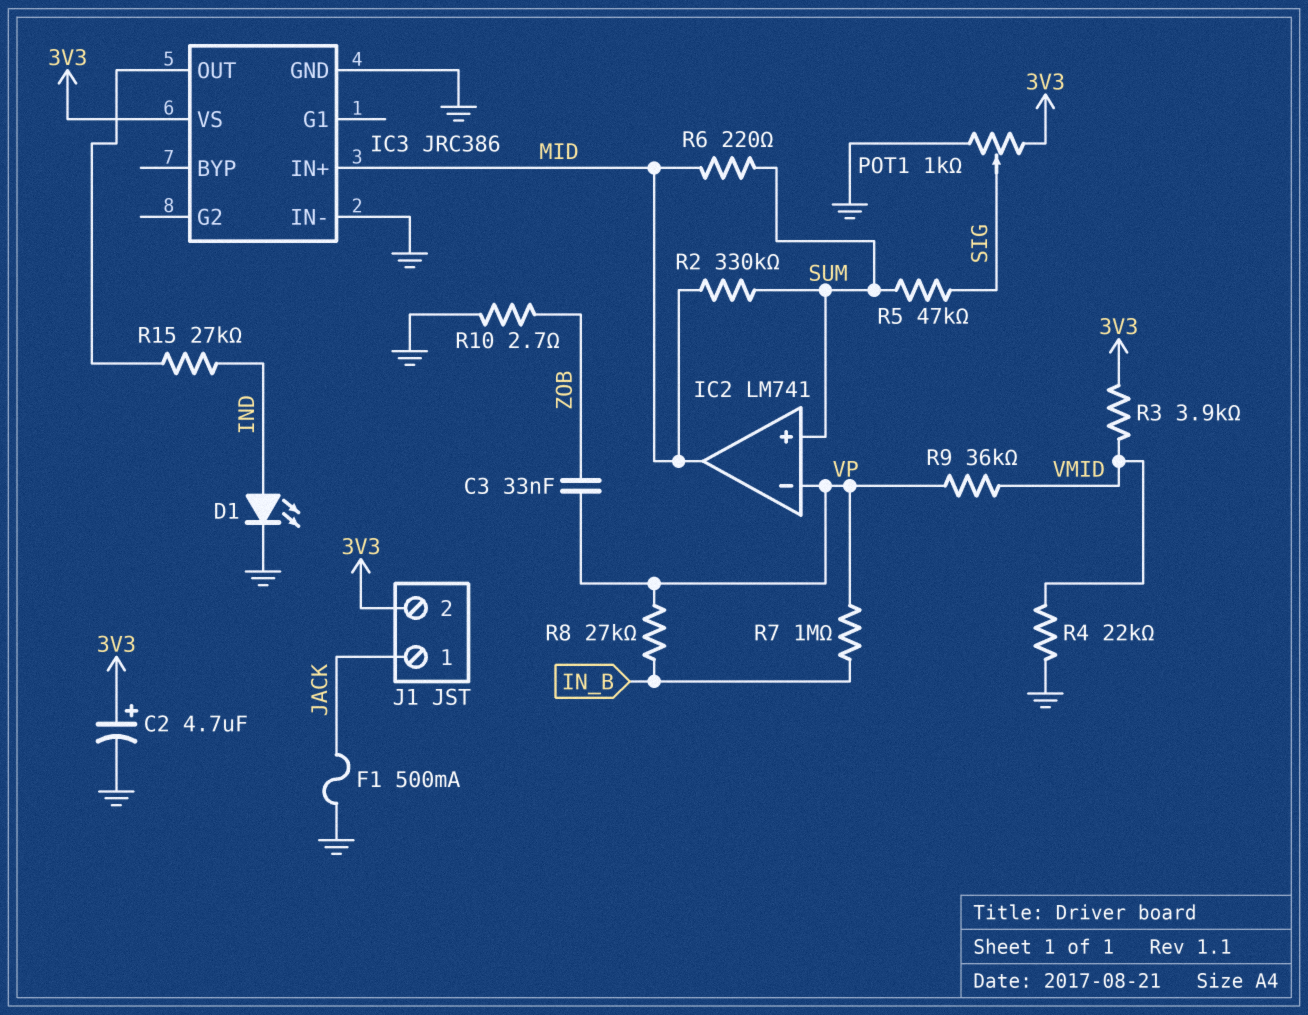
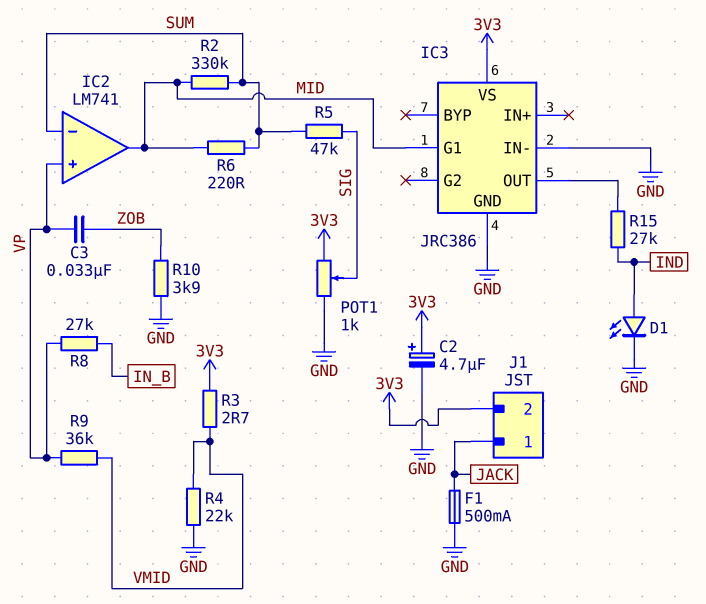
IC2 pin in+: SUM -> VP
IC2 pin in-: VP -> SUM
IC3 pin G1: none -> MID
IC3 pin IN+: MID -> none
R3: 3.9k (3V3, VMID) -> 2.7 (3V3, VMID)
R7: 1M (IN_B, VP) -> none
R10: 2.7 (GND, ZOB) -> 3.9k (GND, ZOB)

